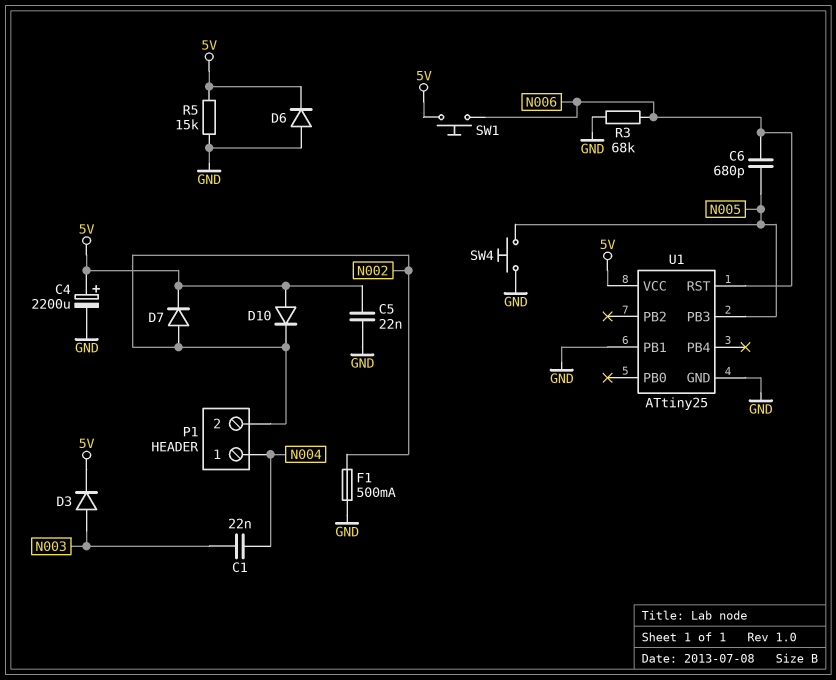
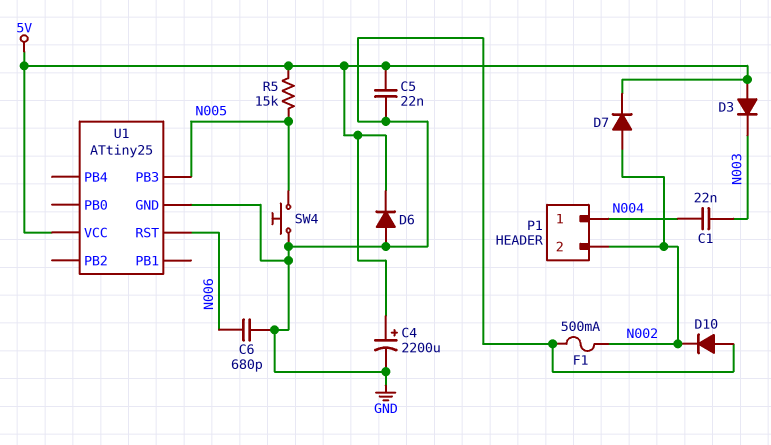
C6: 680pF (N005, N006) -> 680pF (GND, N006)
D3: diode (A N003, K 5V) -> diode (A 5V, K N003)
D10: diode (A 5V, K N002) -> diode (A GND, K N002)
R3: 68k (GND, N006) -> none
R5: 15k (5V, GND) -> 15k (5V, N005)
SW1: button (5V, N006) -> none
U1 pin PB1: GND -> none

